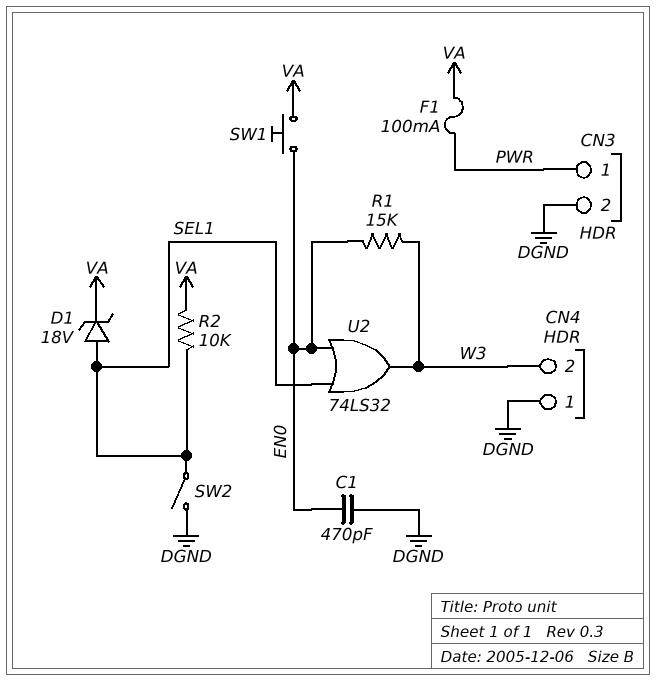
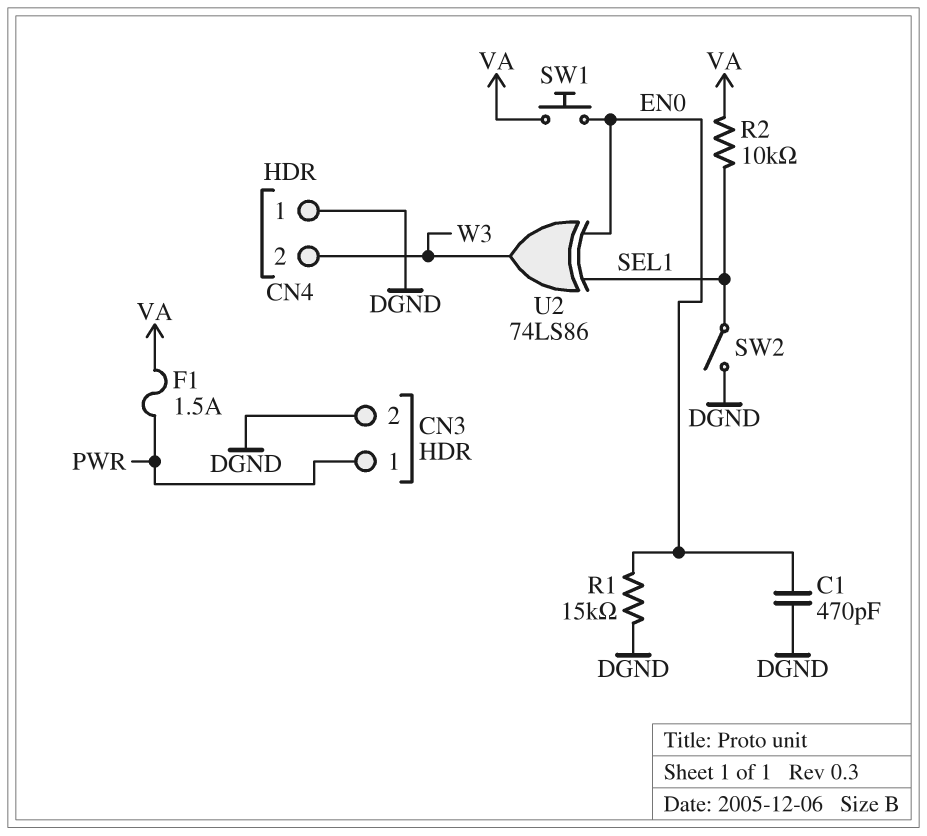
D1: zener 18V (A SEL1, K VA) -> none
F1: 100mA (PWR, VA) -> 1.5A (PWR, VA)
R1: 15k (EN0, W3) -> 15k (DGND, EN0)
U2: OR 74LS32 (in EN0, in SEL1, out W3) -> XOR 74LS86 (in EN0, in SEL1, out W3)

